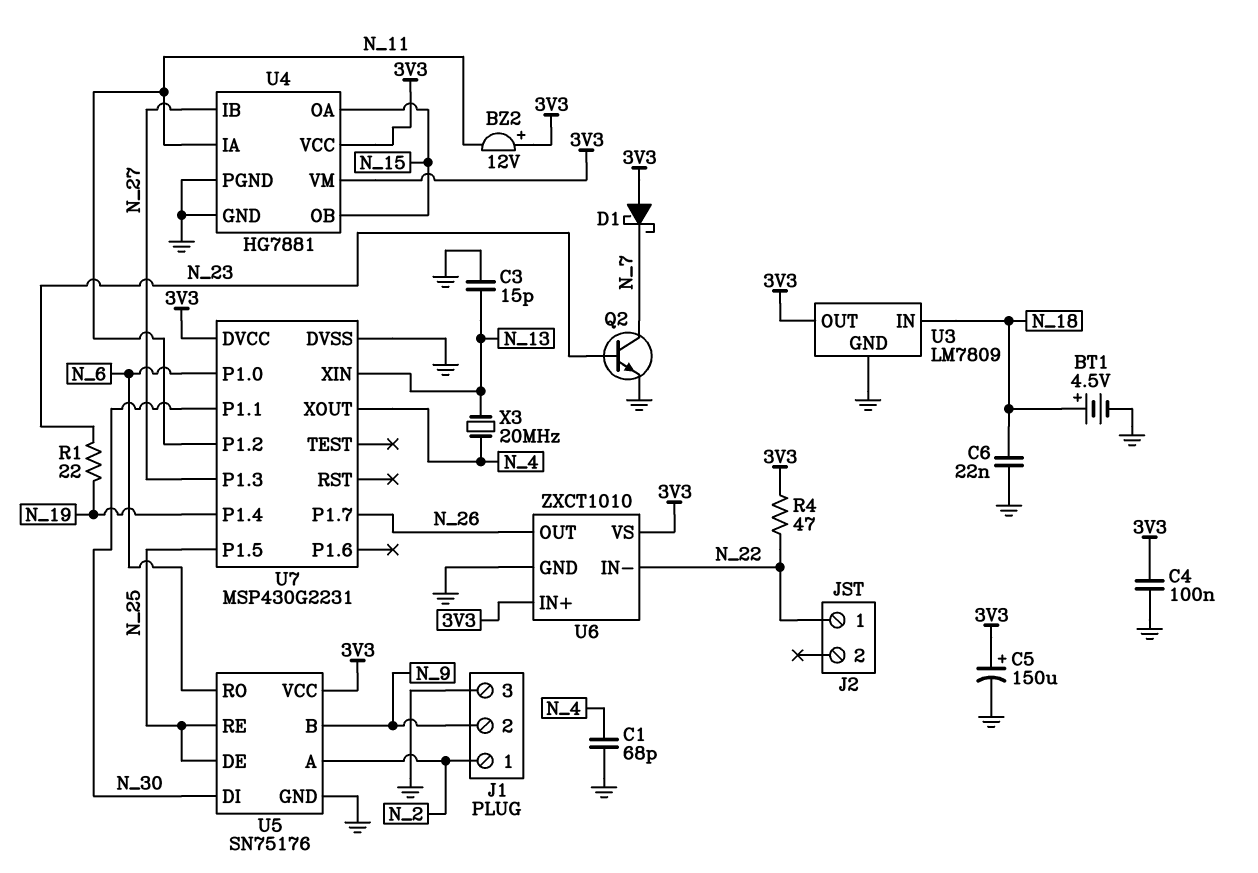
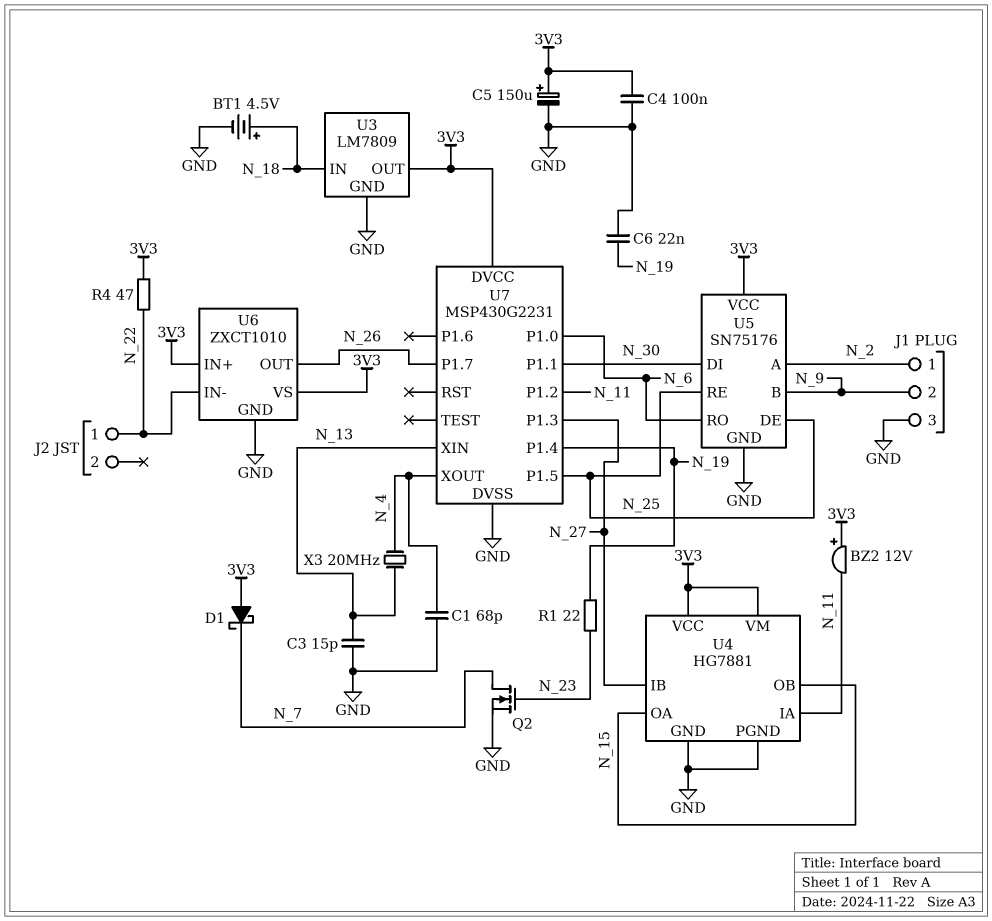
C6: 22nF (GND, N_18) -> 22nF (GND, N_19)
Q2: NPN (B N_23, C N_7, E GND) -> NMOS (G N_23, D N_7, S GND)

